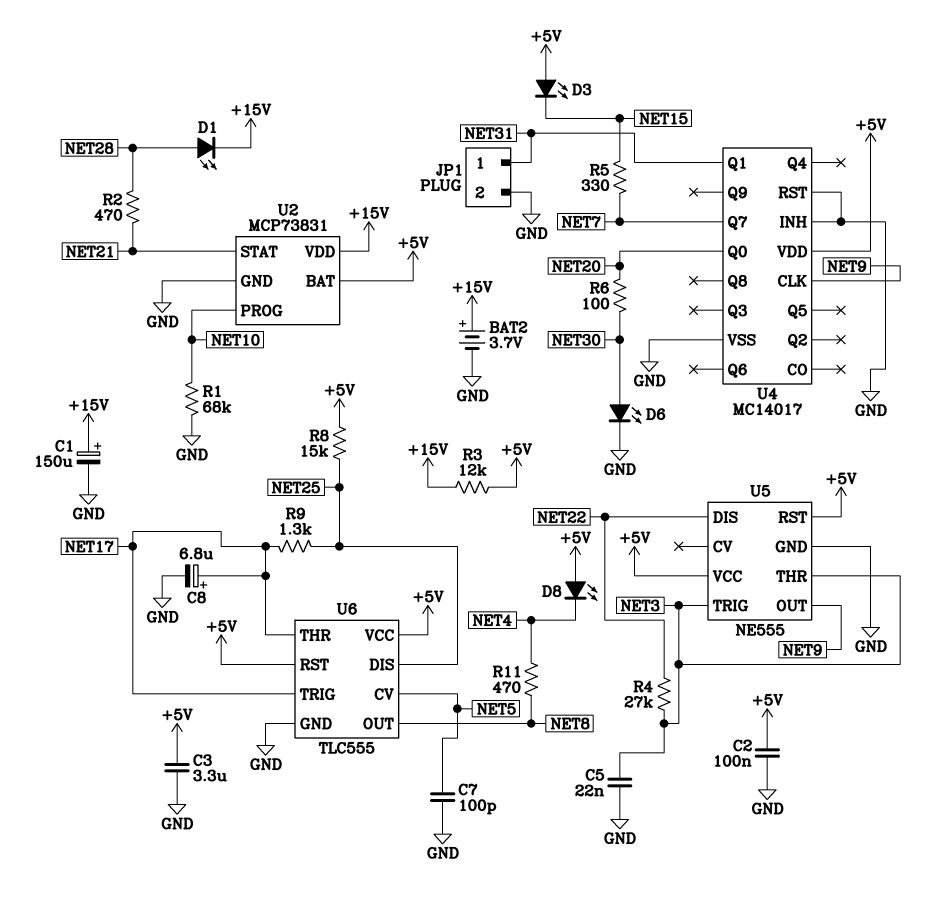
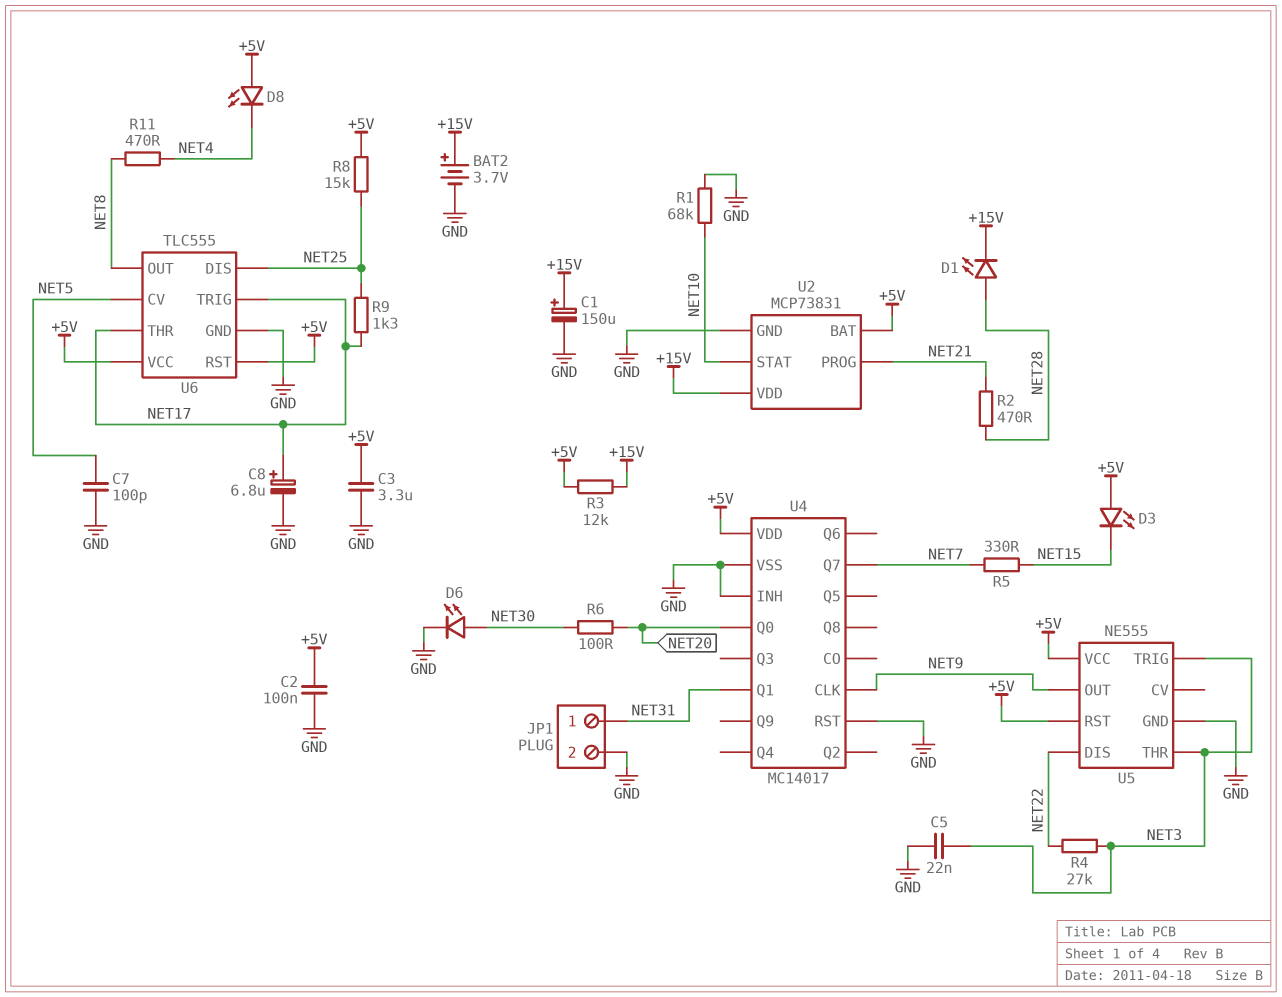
U2 pin PROG: NET10 -> NET21
U2 pin STAT: NET21 -> NET10

